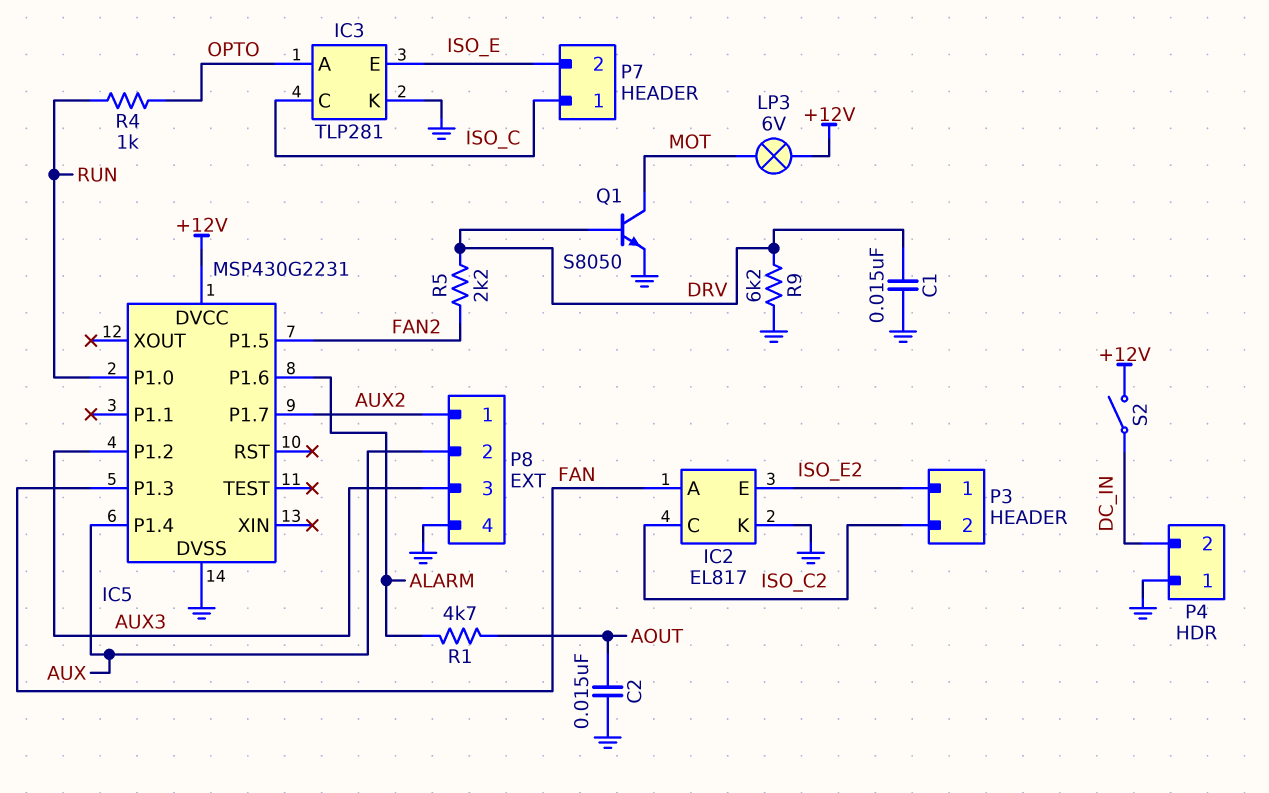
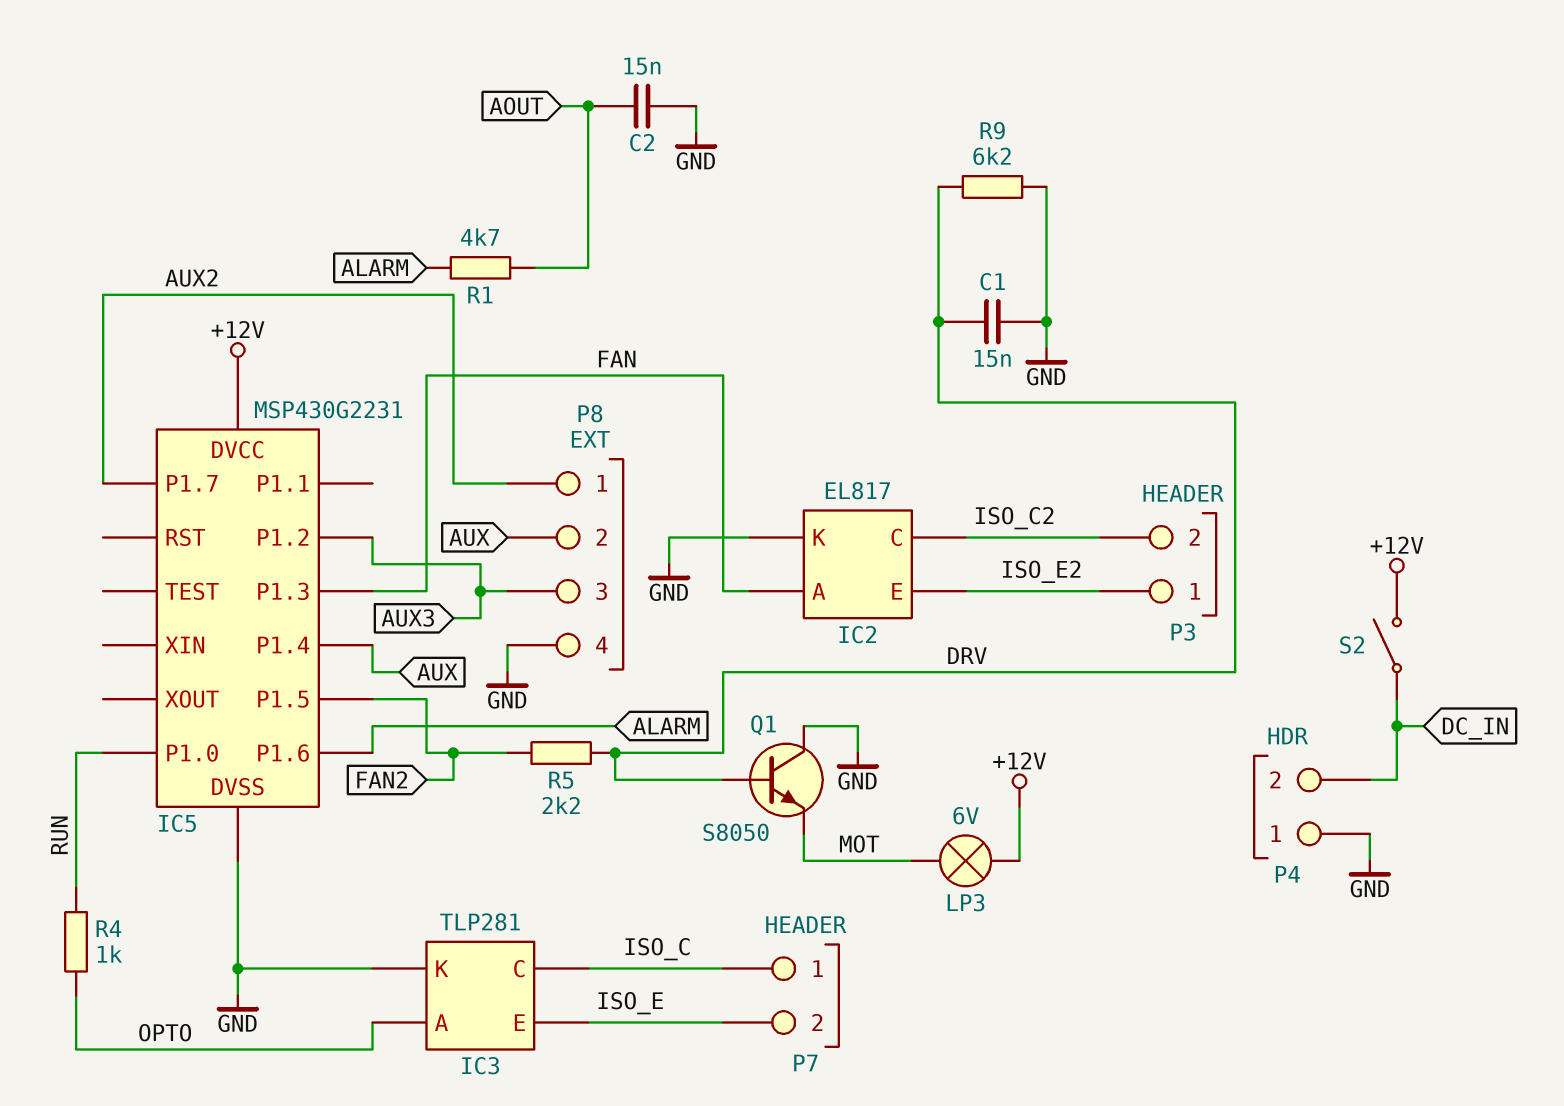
Q1: NPN S8050 (B DRV, C MOT, E GND) -> NPN S8050 (B DRV, C GND, E MOT)

